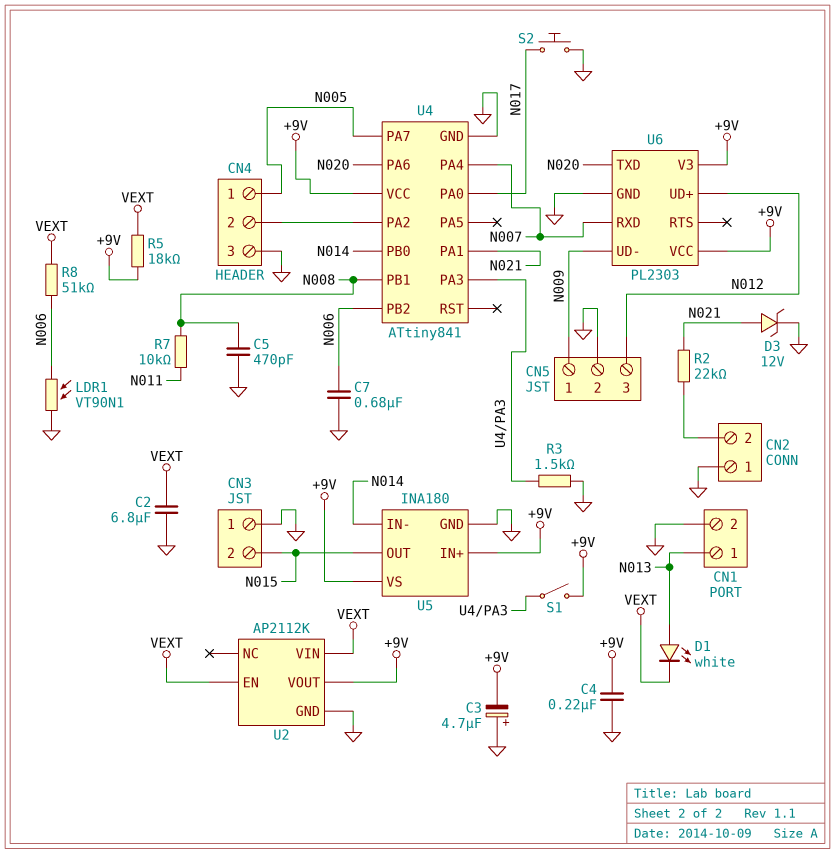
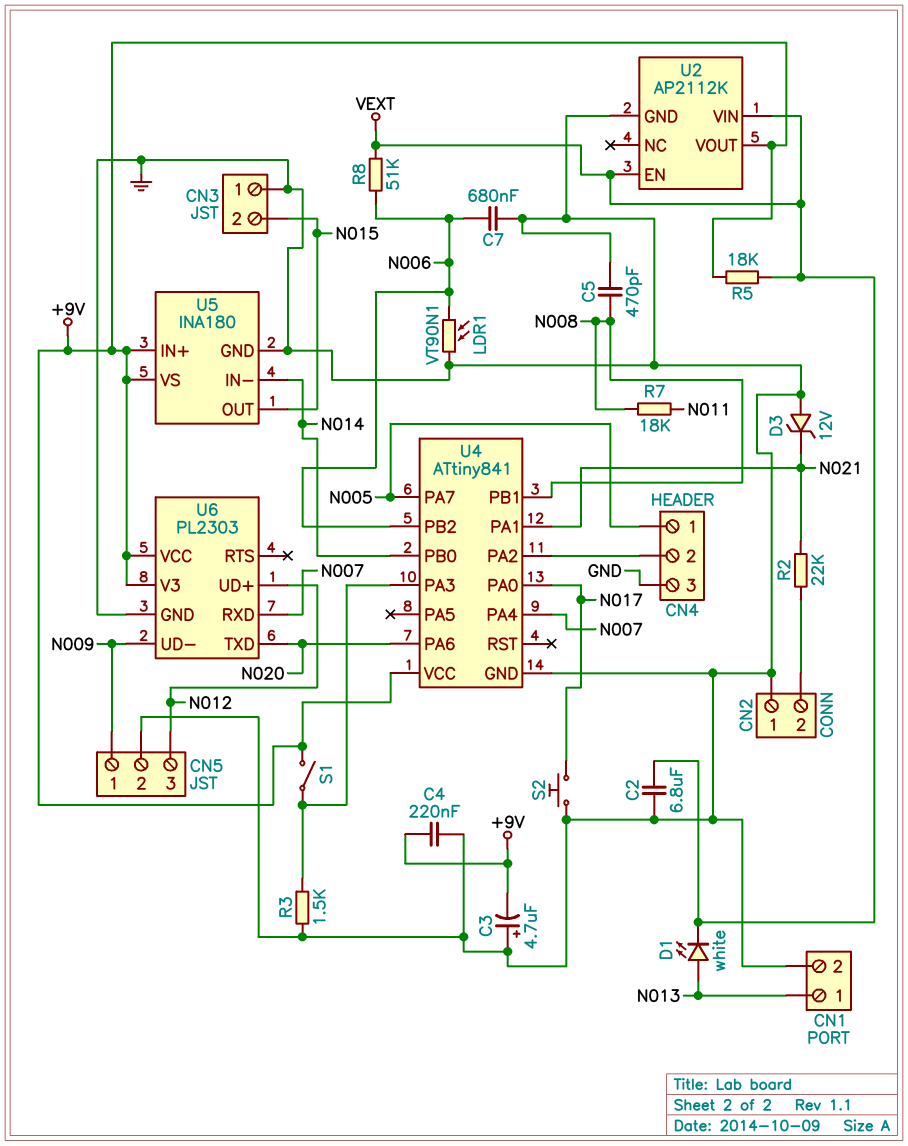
D3: zener 12V (A N021, K GND) -> zener 12V (A GND, K N021)
R7: 10k (N008, N011) -> 18k (N008, N011)

